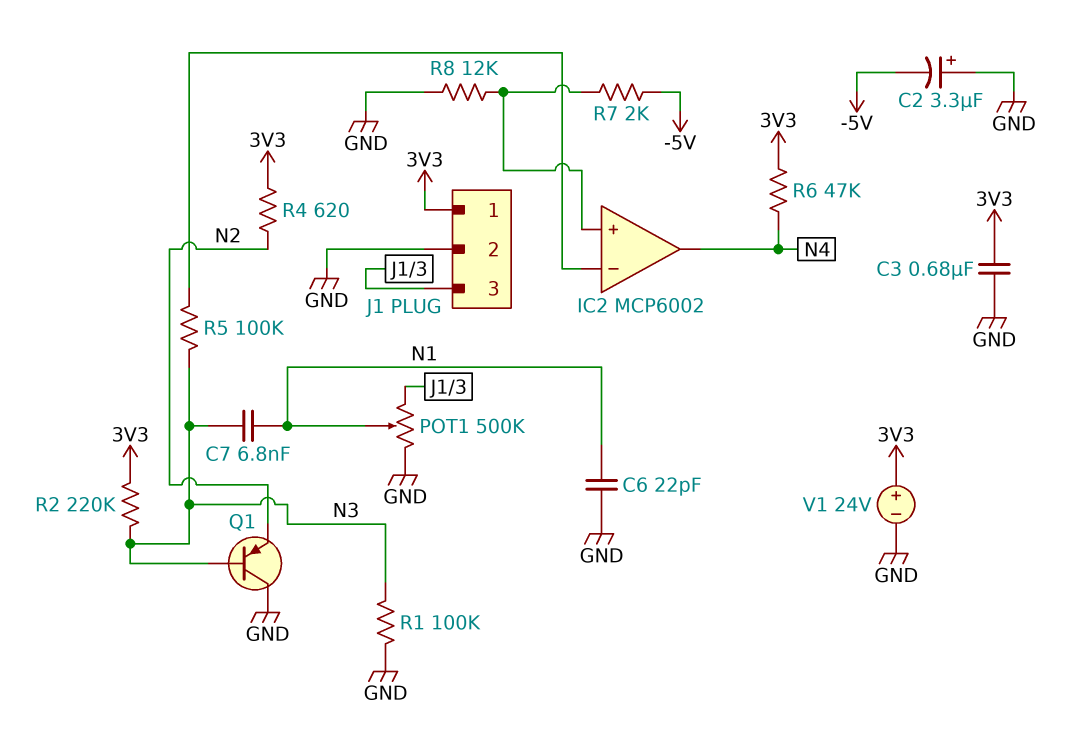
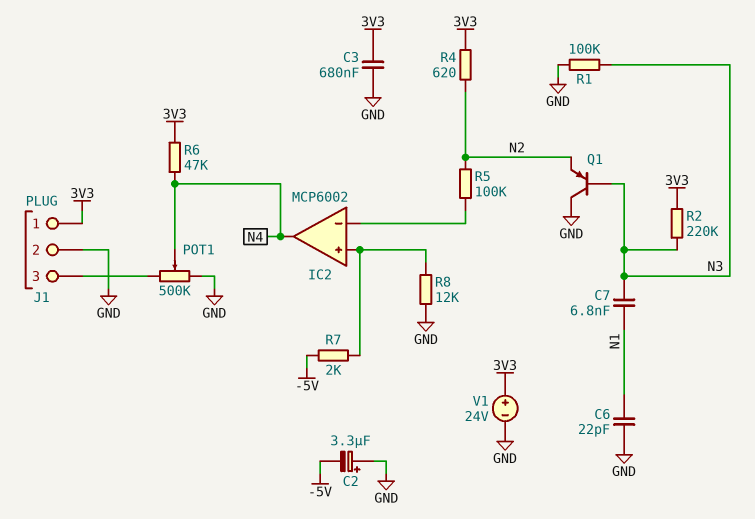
POT1: 500k (GND, J1/3, wiper N1) -> 500k (GND, J1/3, wiper N4)
R5: 100k (IC2/in-, N3) -> 100k (IC2/in-, N2)

